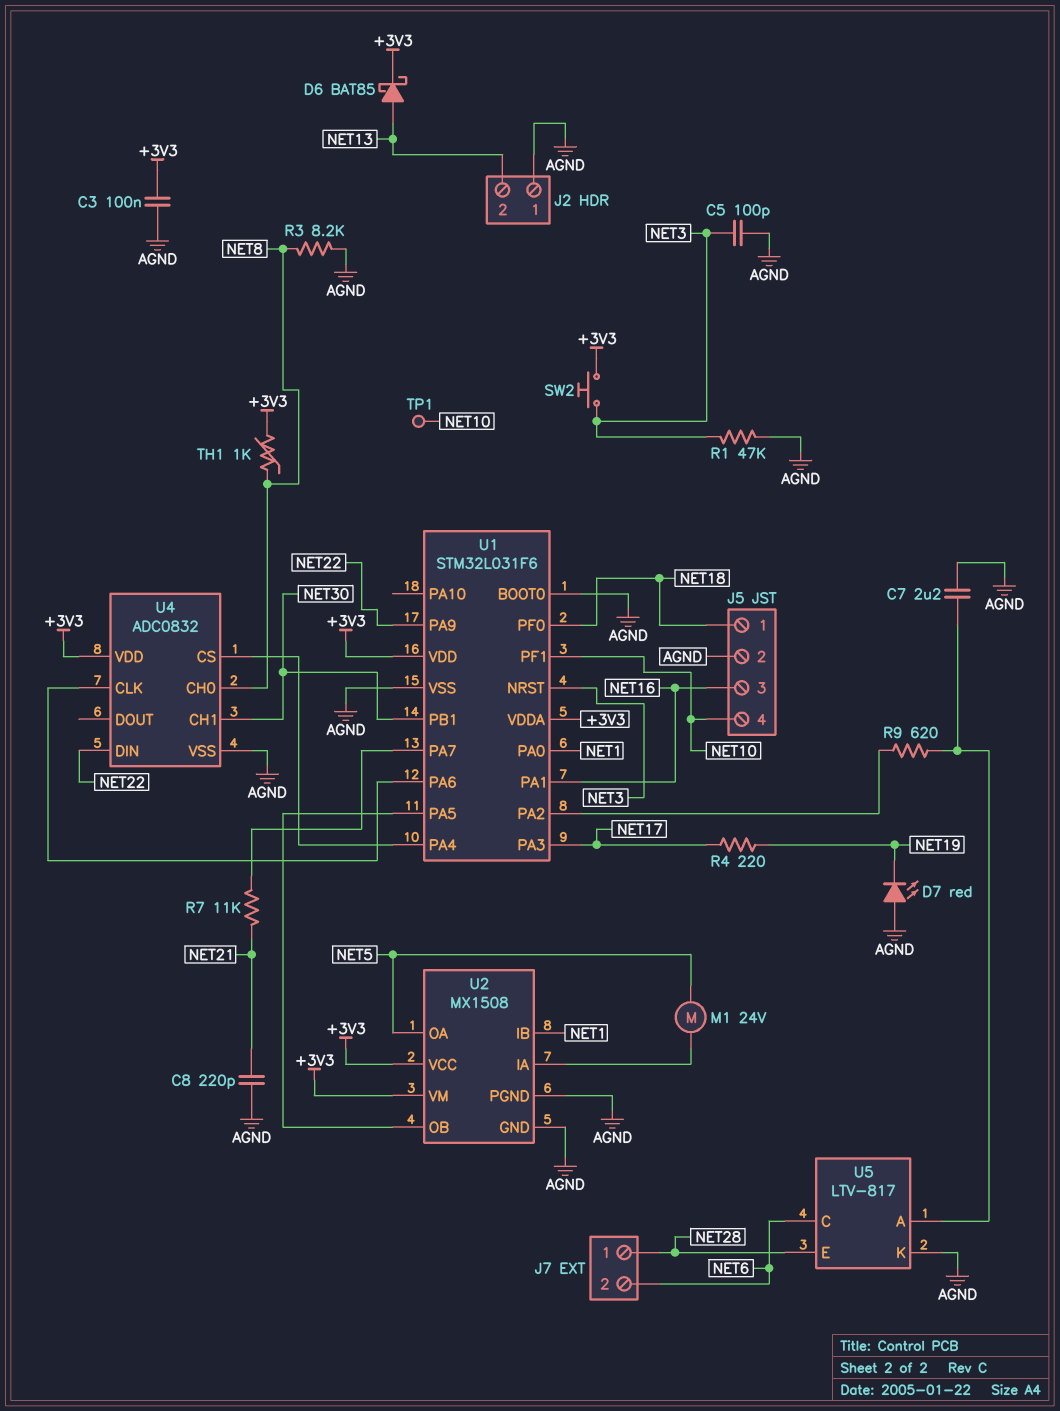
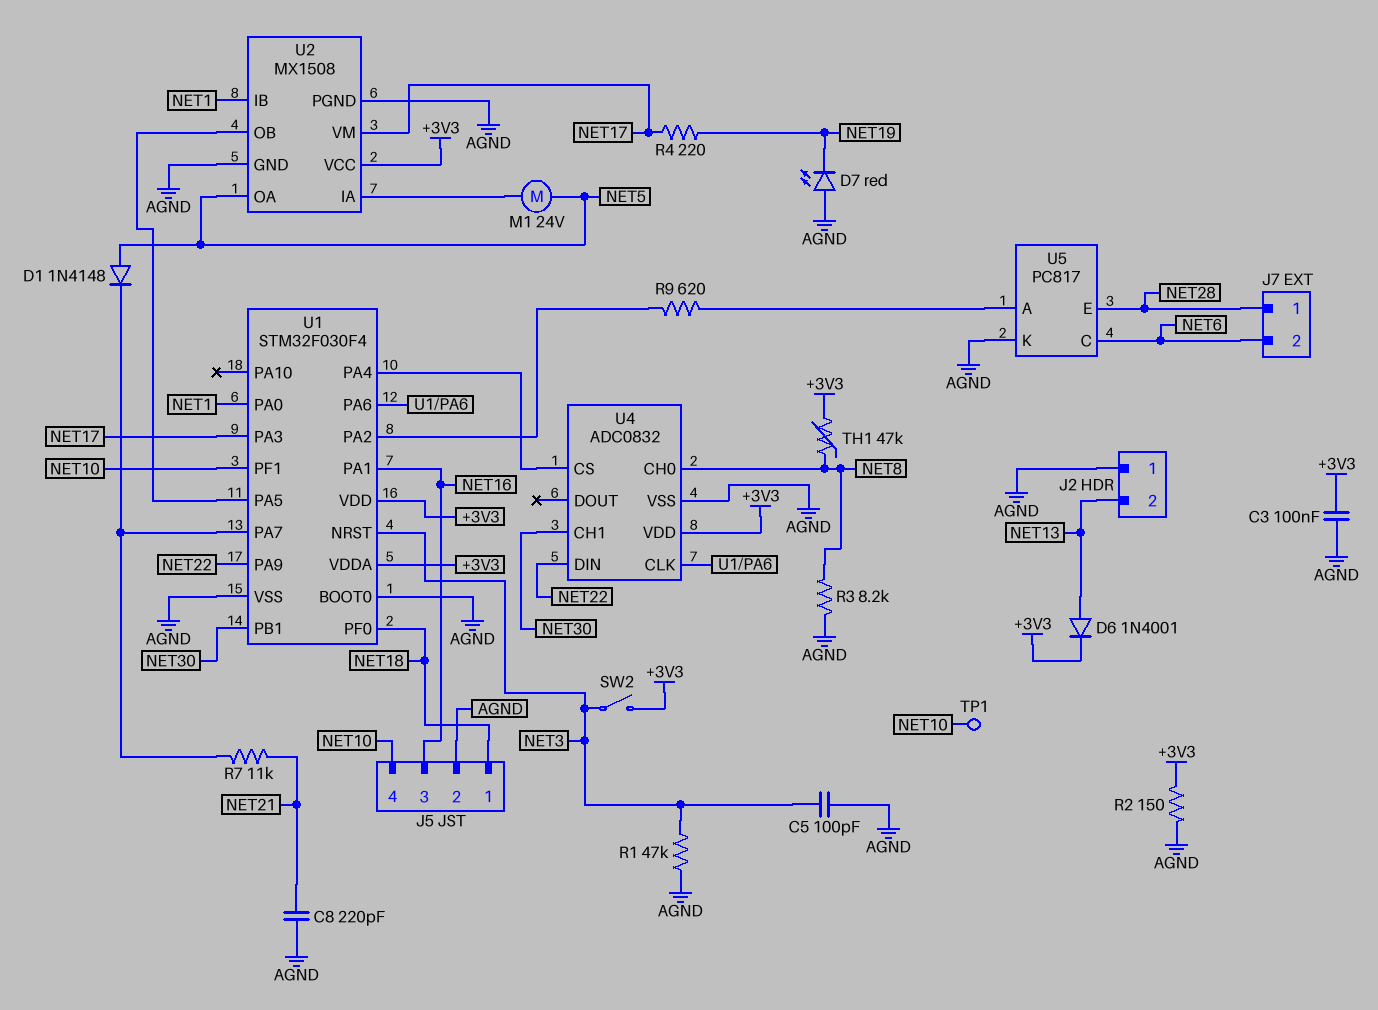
C7: 2.2uF (AGND, U5/A) -> none
D1: none -> diode 1N4148 (A NET5, K U1/PA7)
D6: schottky BAT85 (A NET13, K +3V3) -> diode 1N4001 (A NET13, K +3V3)
R2: none -> 150 (+3V3, AGND)
SW2: button (+3V3, NET3) -> switch (+3V3, NET3)
TH1: 1k (+3V3, NET8) -> 47k (+3V3, NET8)
U1: STM32L031F6 -> STM32F030F4
U2 pin VM: +3V3 -> NET17
U5: LTV-817 -> PC817

